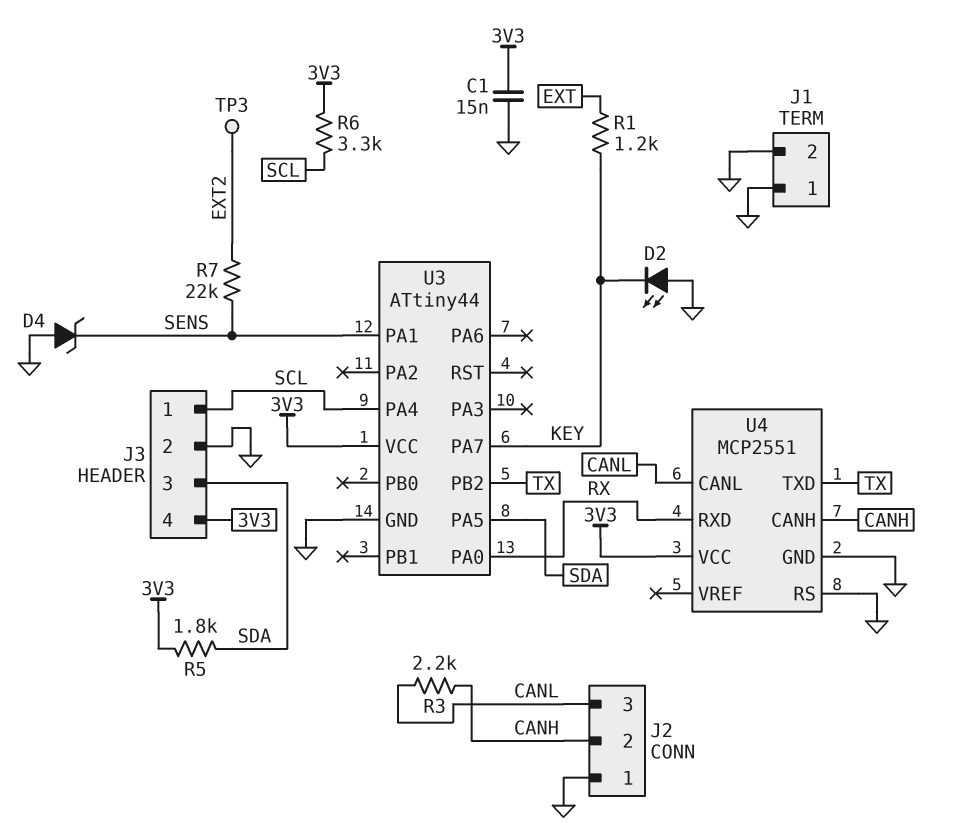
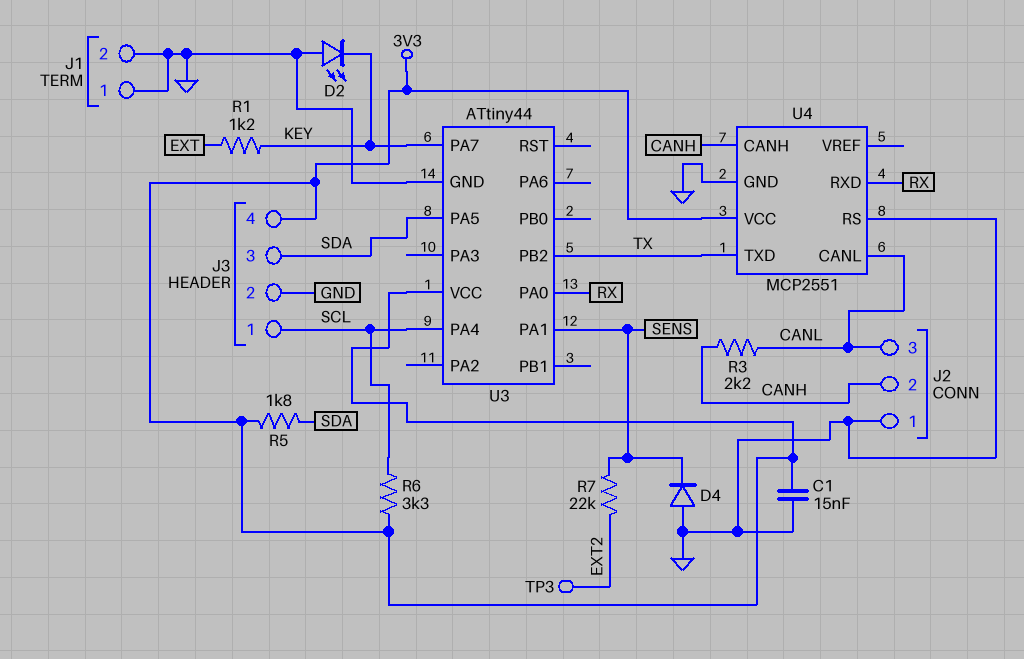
D4: zener (A GND, K SENS) -> diode (A GND, K SENS)

